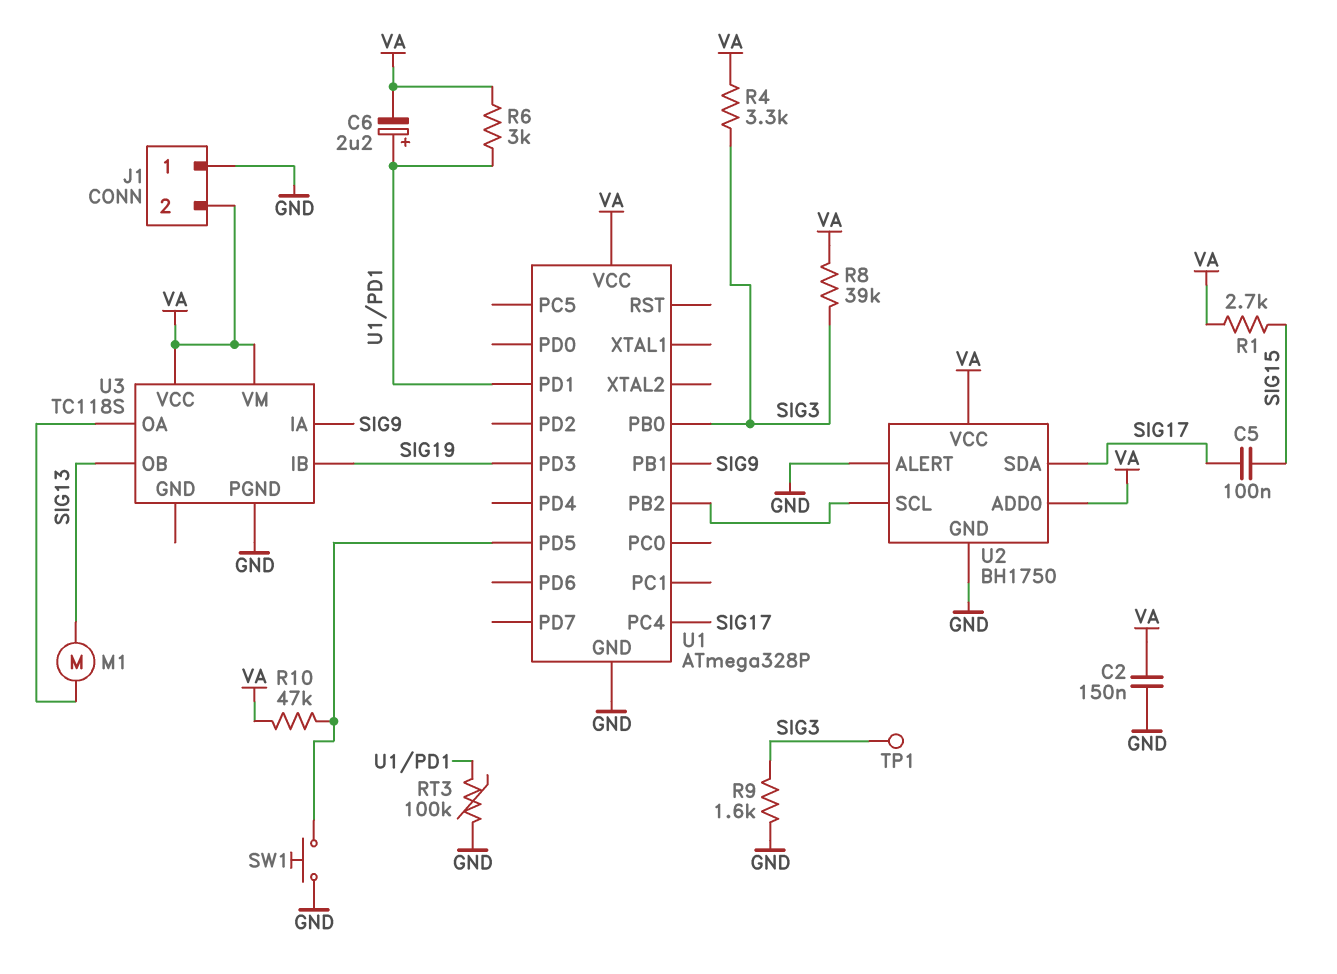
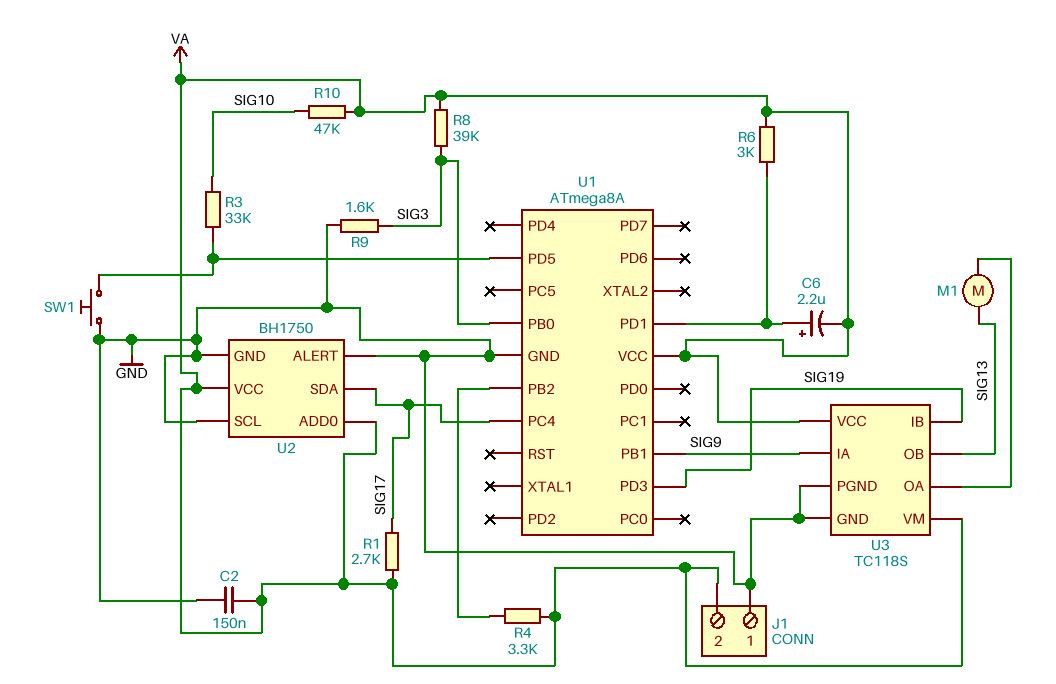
C5: 100nF (SIG15, SIG17) -> none
R1: 2.7k (SIG15, VA) -> 2.7k (SIG17, VA)
R3: none -> 33k (SIG10, U1/PD5)
R4: 3.3k (SIG3, VA) -> 3.3k (U1/PB2, VA)
R10: 47k (U1/PD5, VA) -> 47k (SIG10, VA)
RT3: 100k (GND, U1/PD1) -> none
TP1: test point (SIG3) -> none
U1: ATmega328P -> ATmega8A
U2 pin SCL: U1/PB2 -> GND
U3 pin GND: none -> GND

